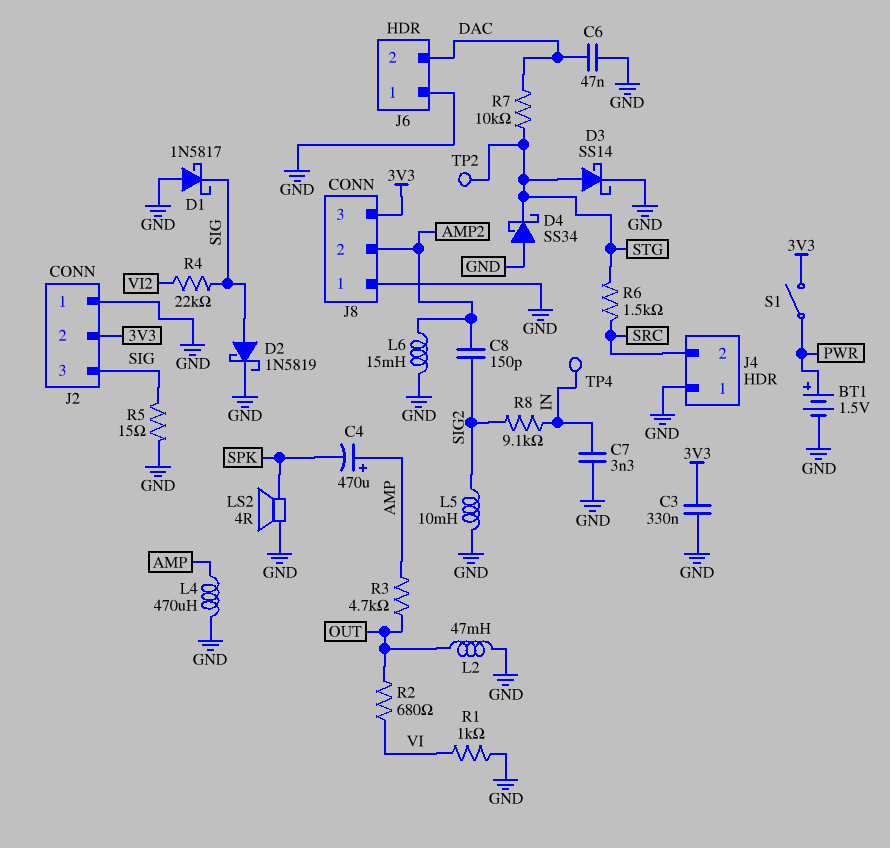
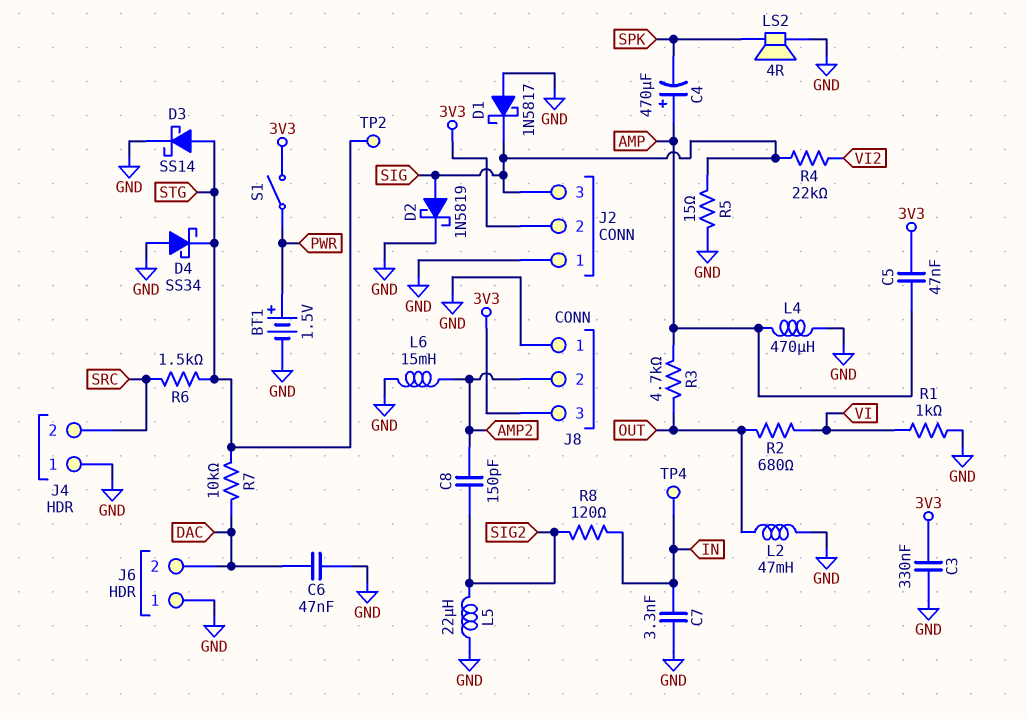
C5: none -> 47nF (3V3, AMP)
L5: 10mH (GND, SIG2) -> 22uH (GND, SIG2)
R8: 9.1k (IN, SIG2) -> 120 (IN, SIG2)

